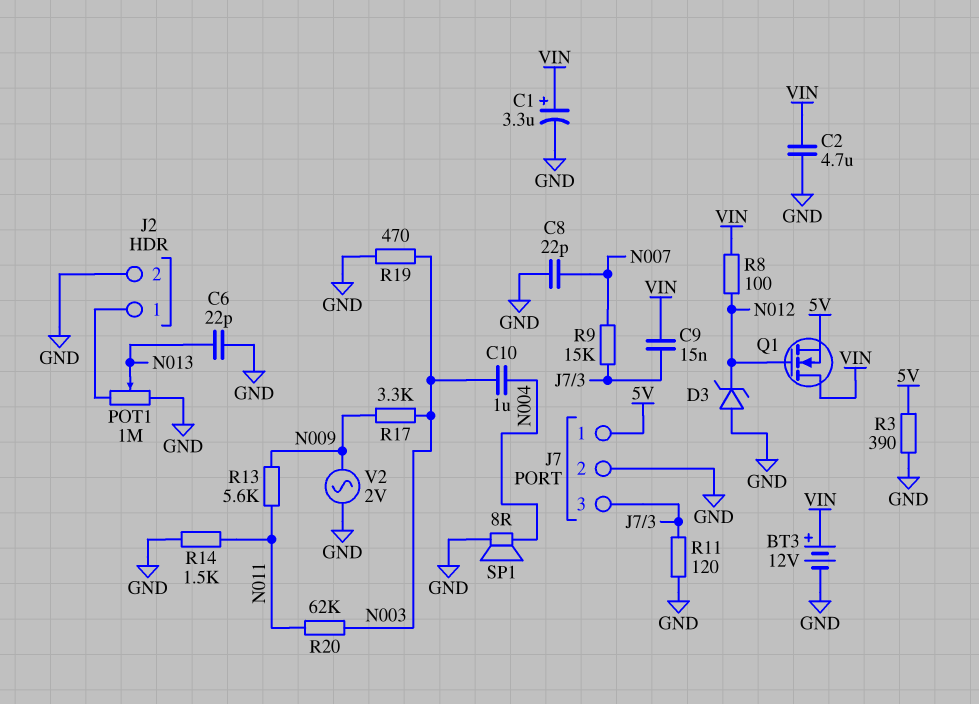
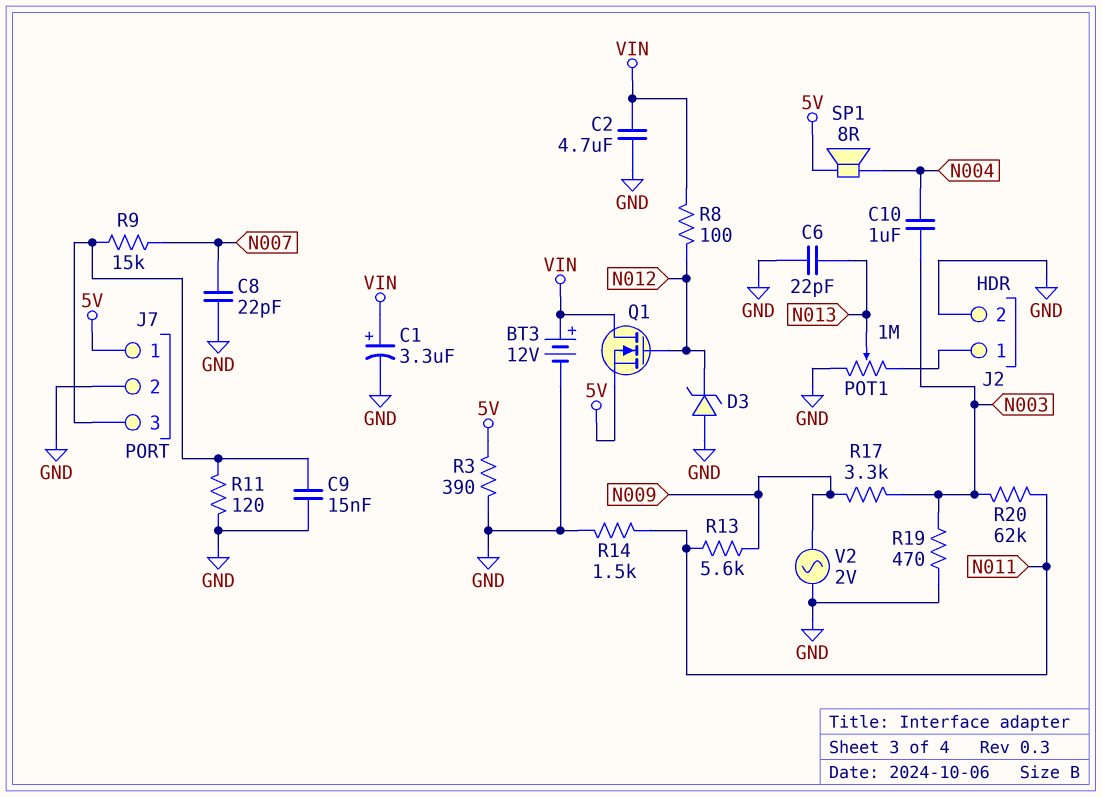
C9: 15nF (J7/3, VIN) -> 15nF (GND, J7/3)
SP1: speaker 8R (GND, N004) -> speaker 8R (5V, N004)

